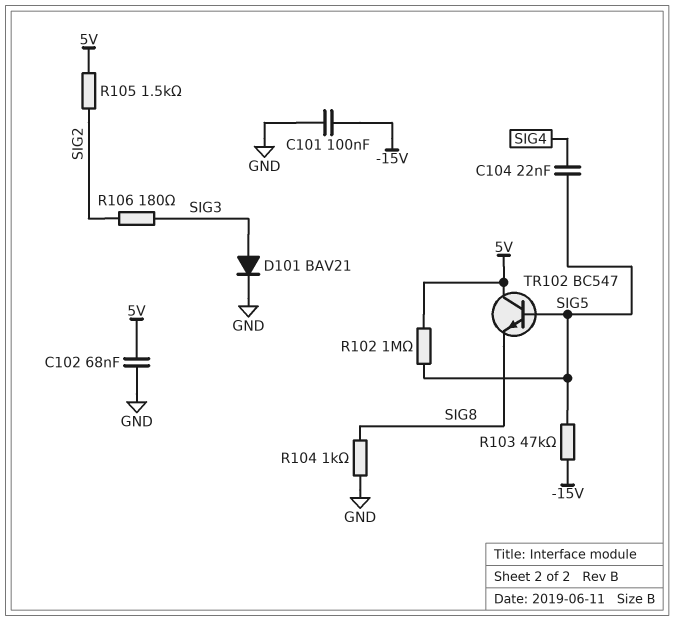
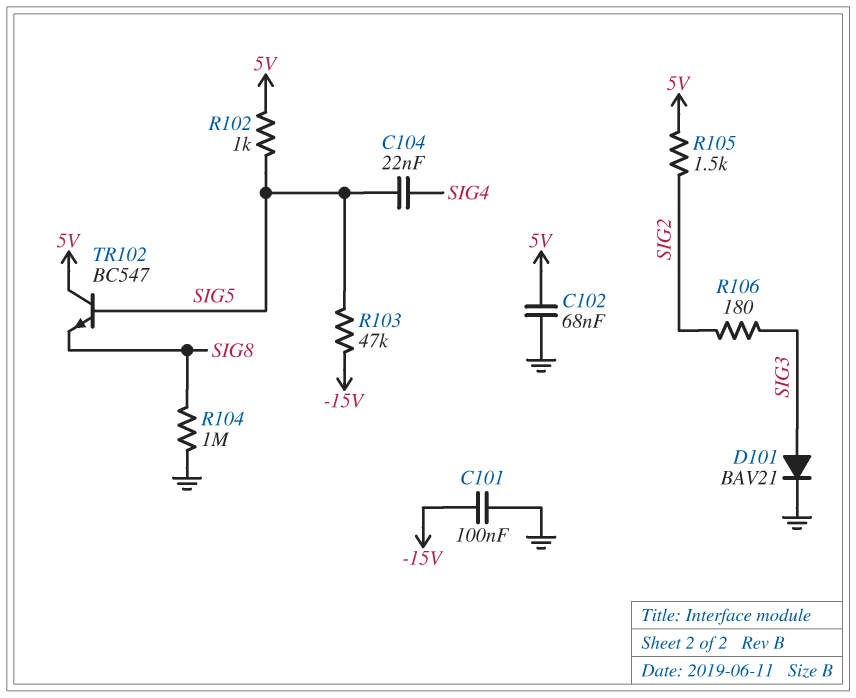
R102: 1M (5V, SIG5) -> 1k (5V, SIG5)
R104: 1k (GND, SIG8) -> 1M (GND, SIG8)

